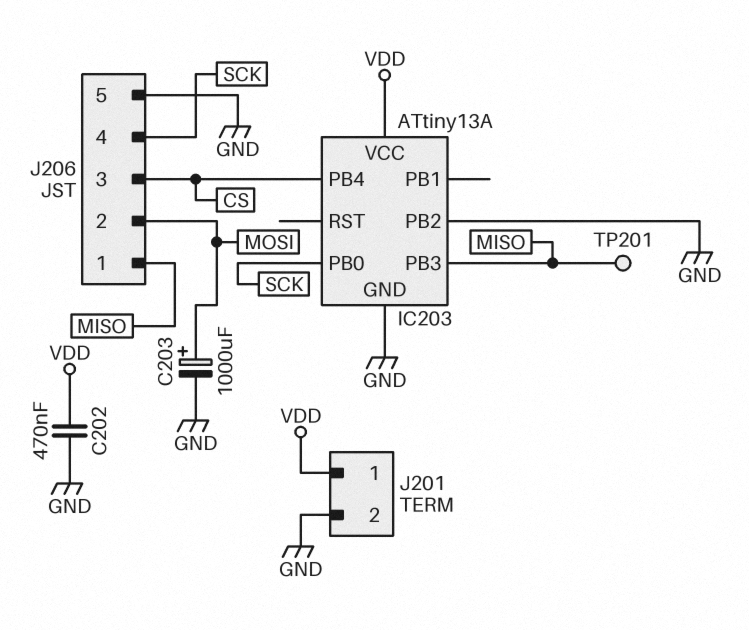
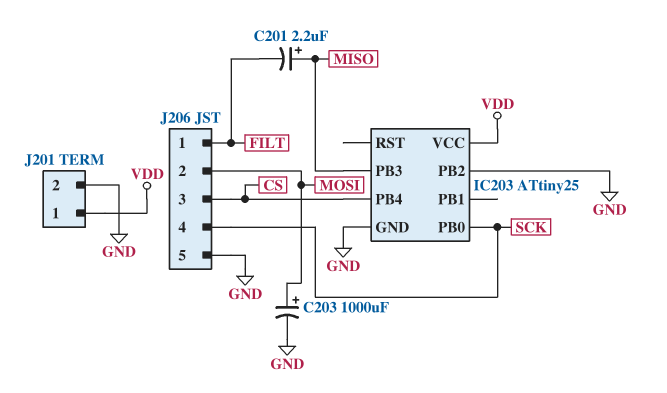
C201: none -> 2.2uF (plus MISO, minus FILT)
C202: 470nF (GND, VDD) -> none
IC203: ATtiny13A -> ATtiny25
J206 pin 1: MISO -> FILT
TP201: test point (MISO) -> none

